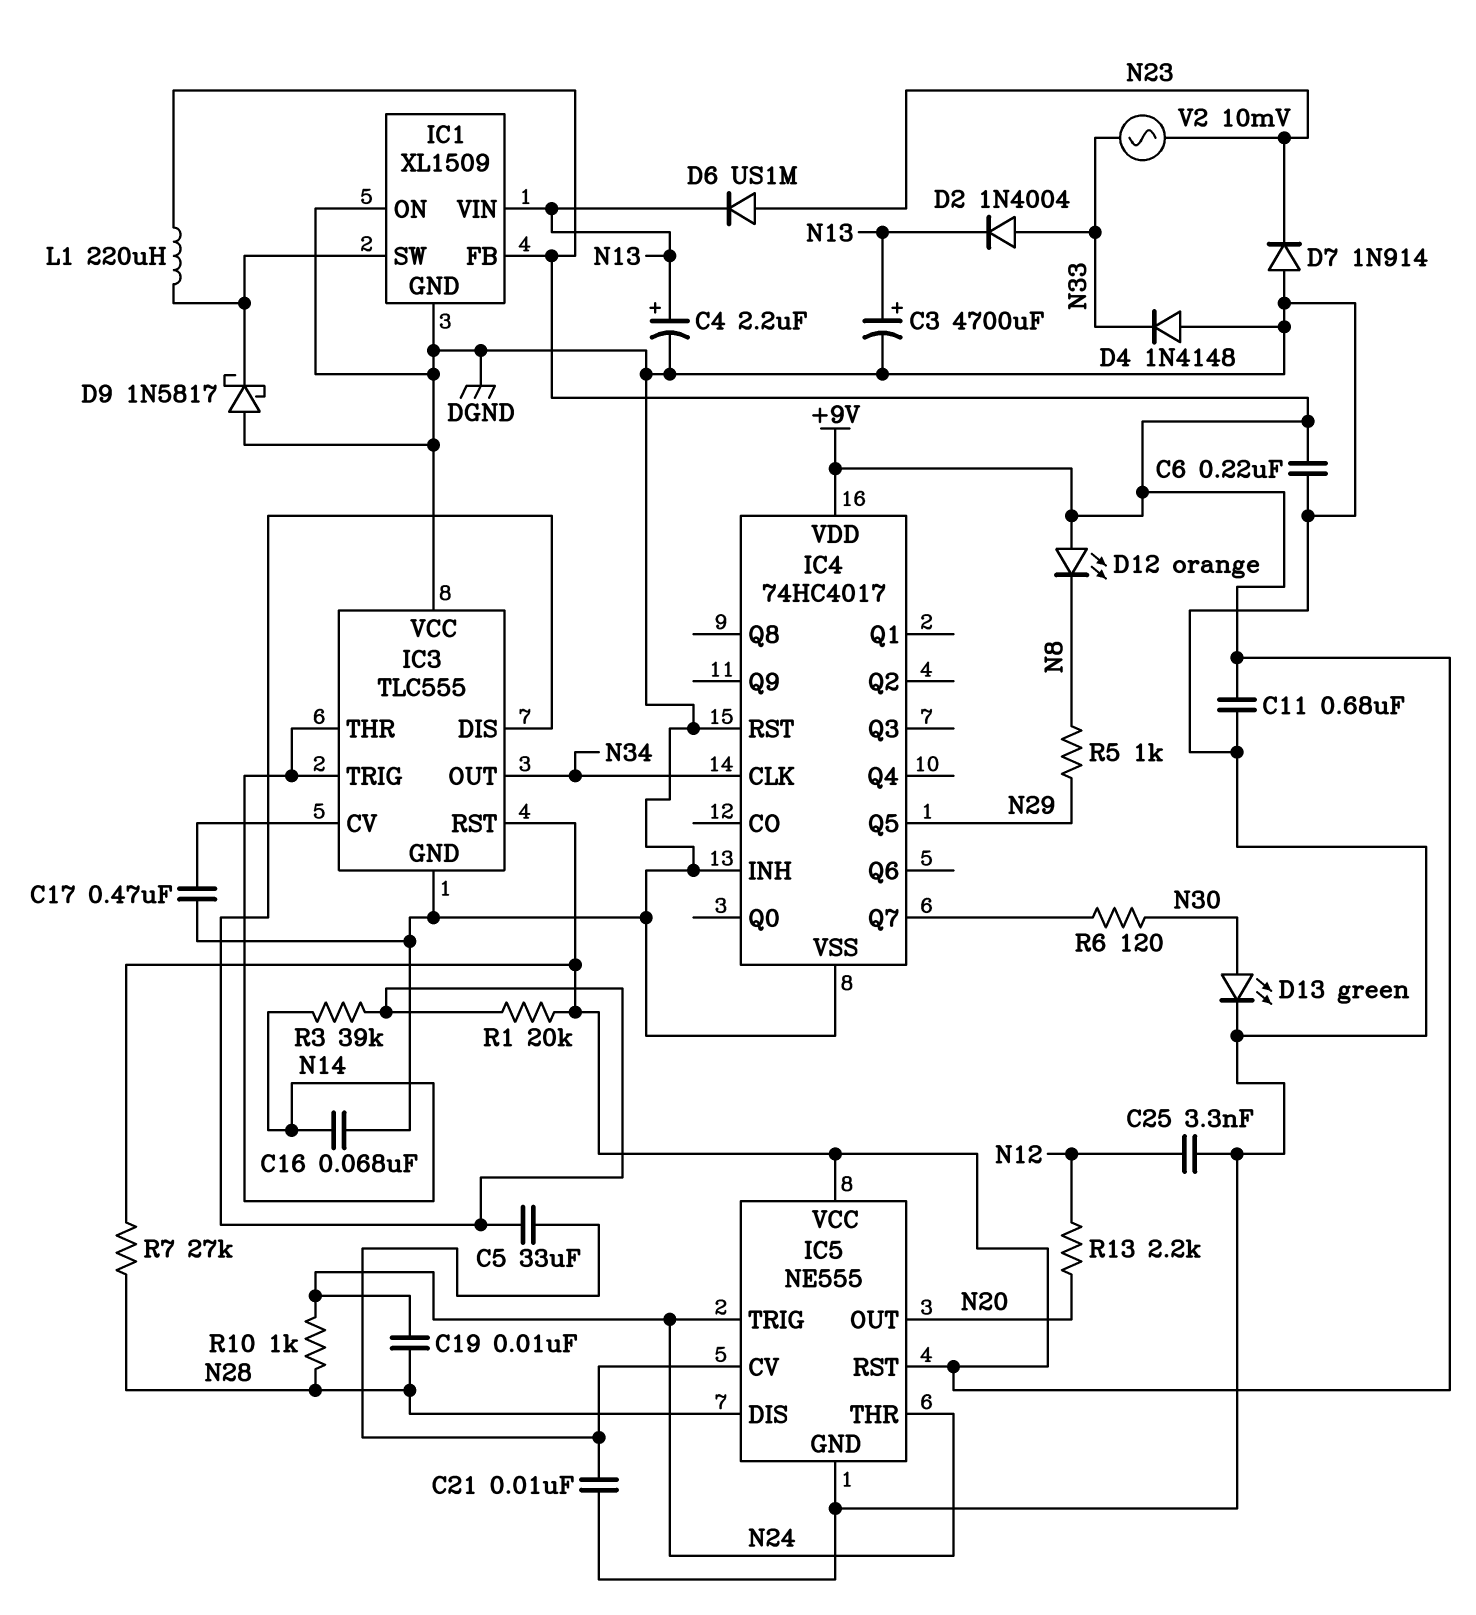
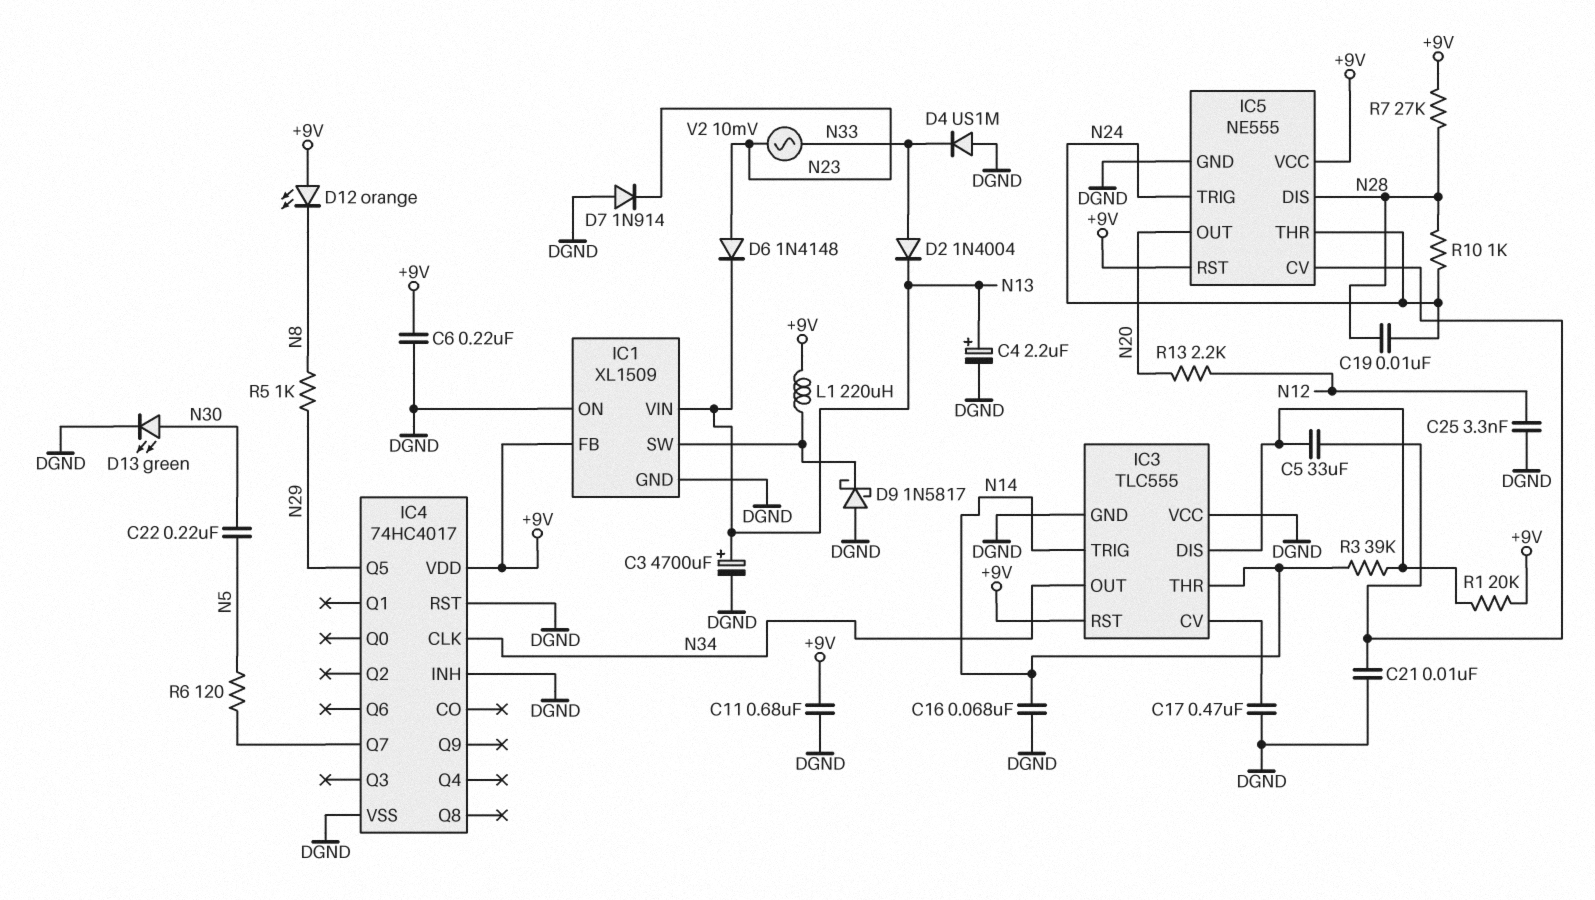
C22: none -> 220nF (N5, N30)
D4: diode 1N4148 (A DGND, K N33) -> diode US1M (A DGND, K N33)
D6: diode US1M (A N23, K N13) -> diode 1N4148 (A N23, K N13)
R6: 120 (IC4/Q7, N30) -> 120 (IC4/Q7, N5)

